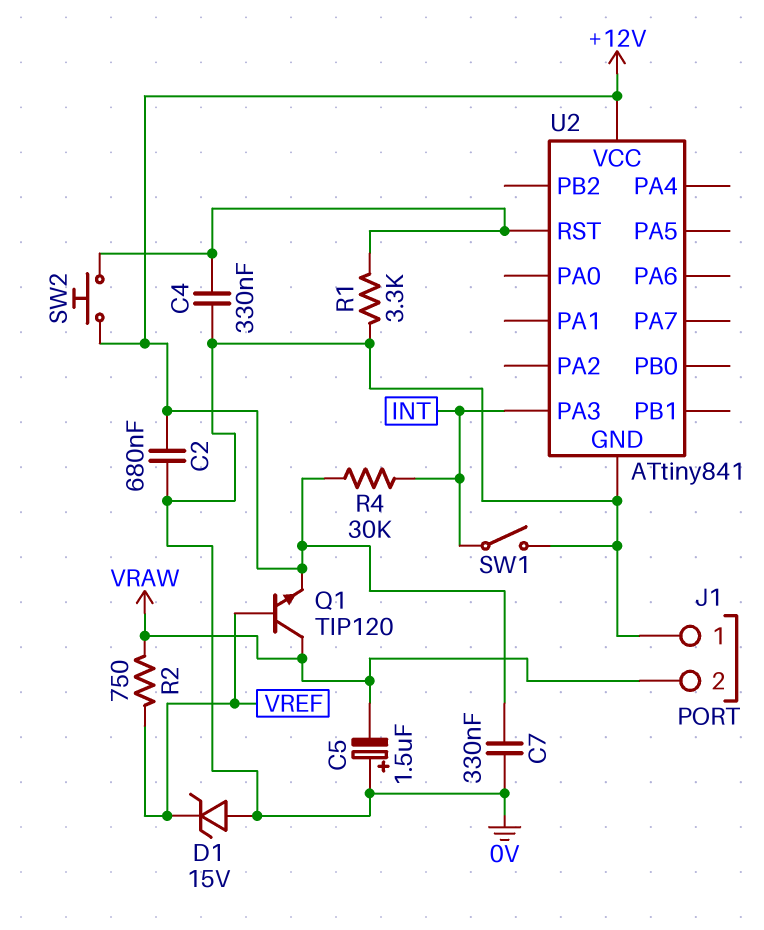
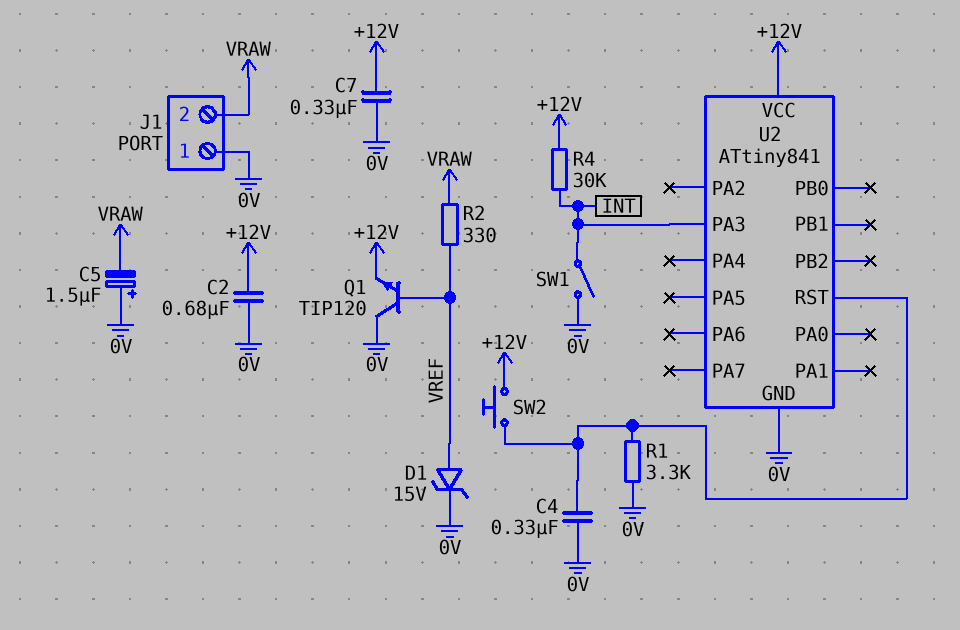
D1: zener 15V (A 0V, K VREF) -> zener 15V (A VREF, K 0V)
Q1: NPN TIP120 (B VREF, C VRAW, E +12V) -> NPN TIP120 (B VREF, C 0V, E +12V)
R2: 750 (VRAW, VREF) -> 330 (VRAW, VREF)

